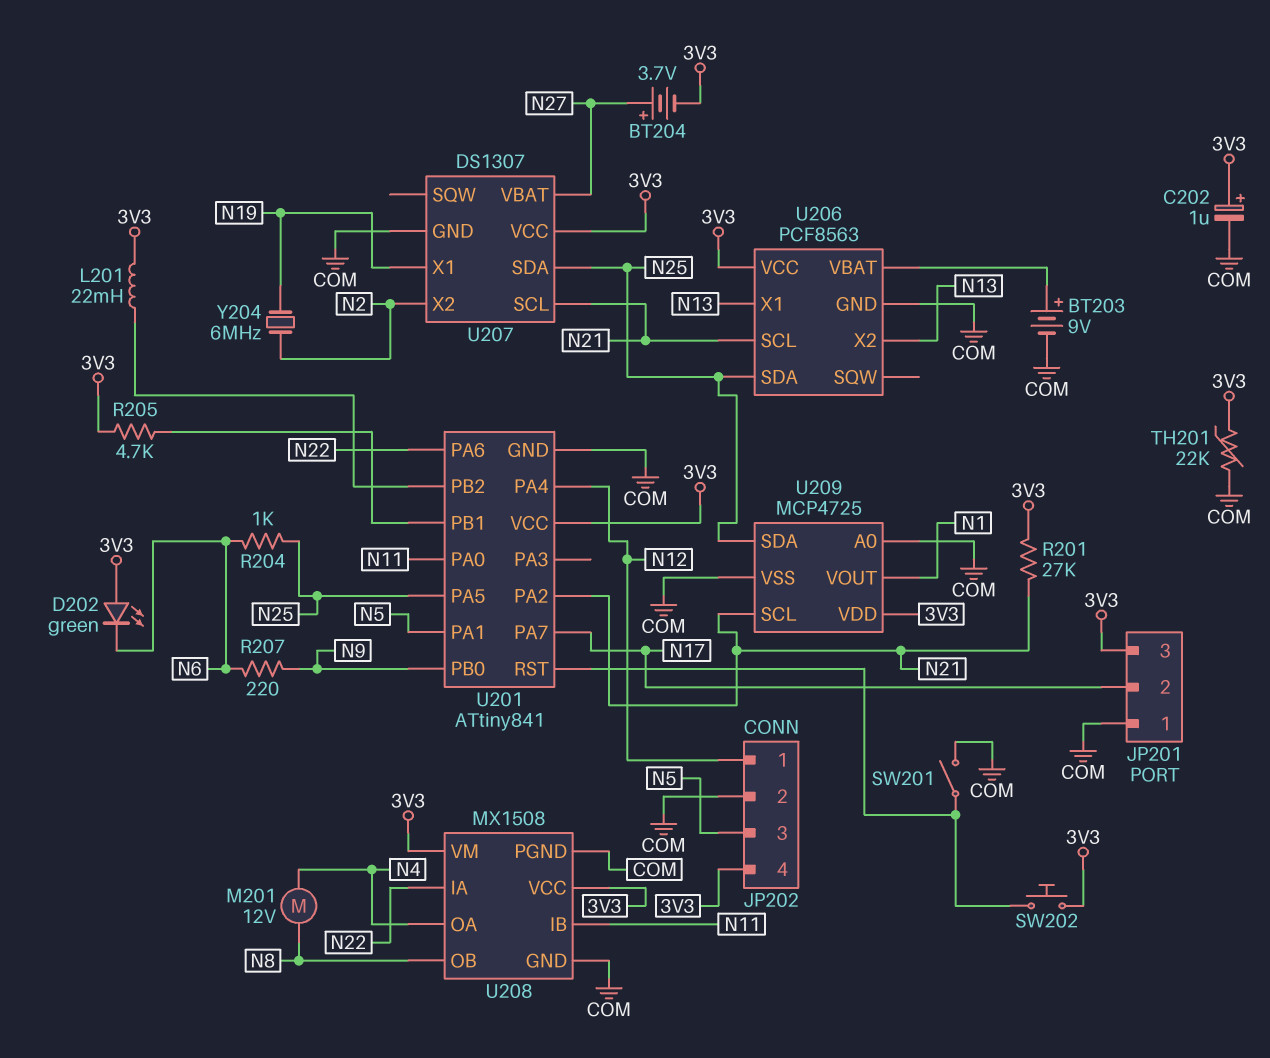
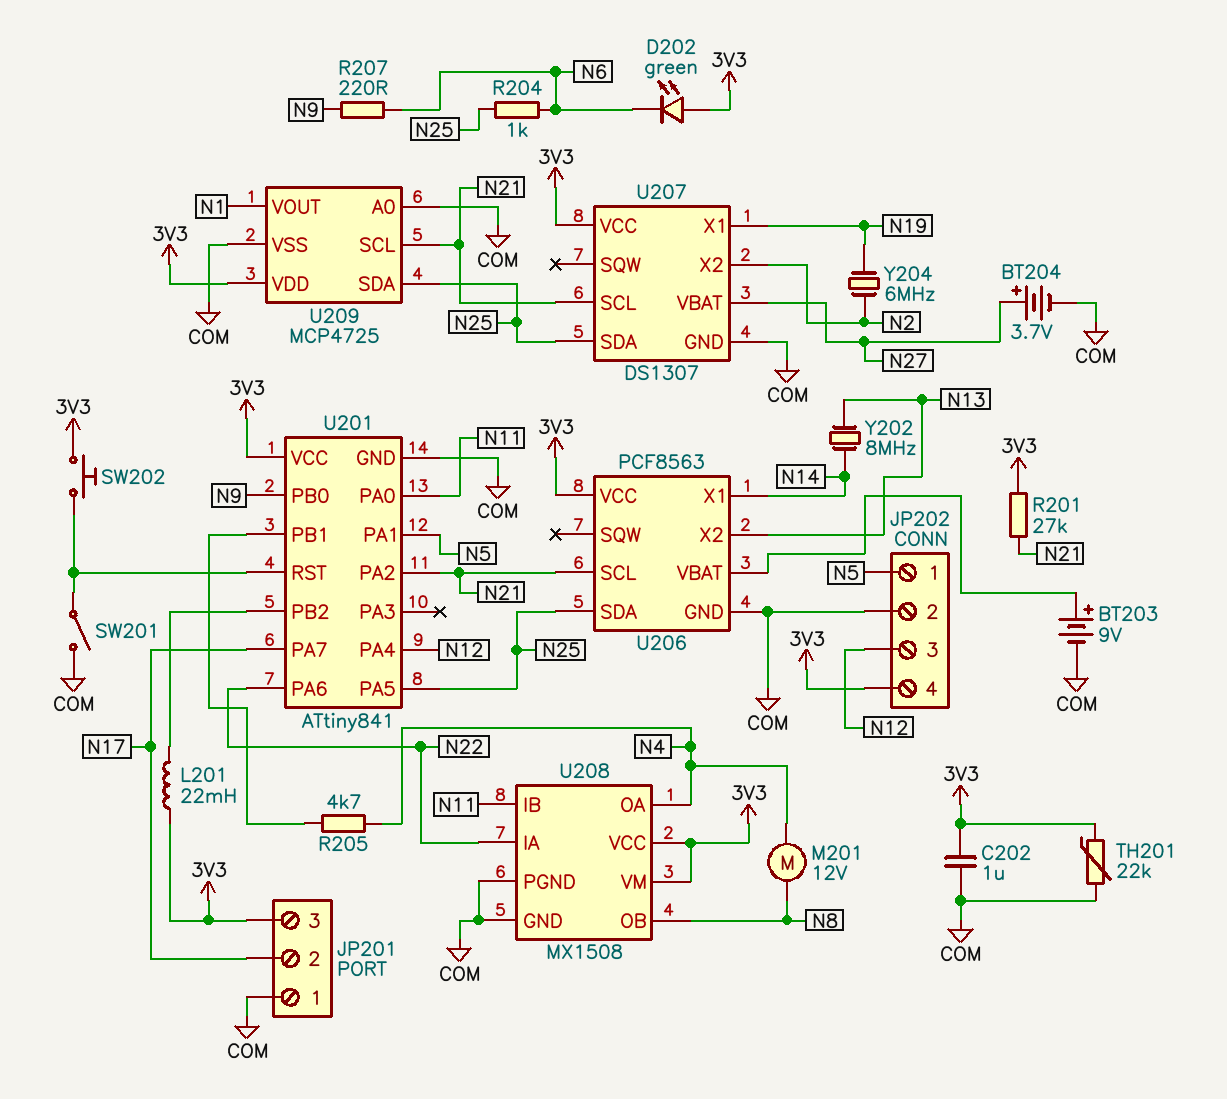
BT204: 3.7V (plus N27, minus 3V3) -> 3.7V (plus N27, minus COM)
C202: 1uF (plus 3V3, minus COM) -> 1uF (3V3, COM)
JP202 pin 1: N12 -> N5
JP202 pin 3: N5 -> N12
R205: 4.7k (3V3, U201/PB1) -> 4.7k (N4, U201/PB1)
U206 pin X1: N13 -> N14
Y202: none -> 8MHz (N13, N14)

